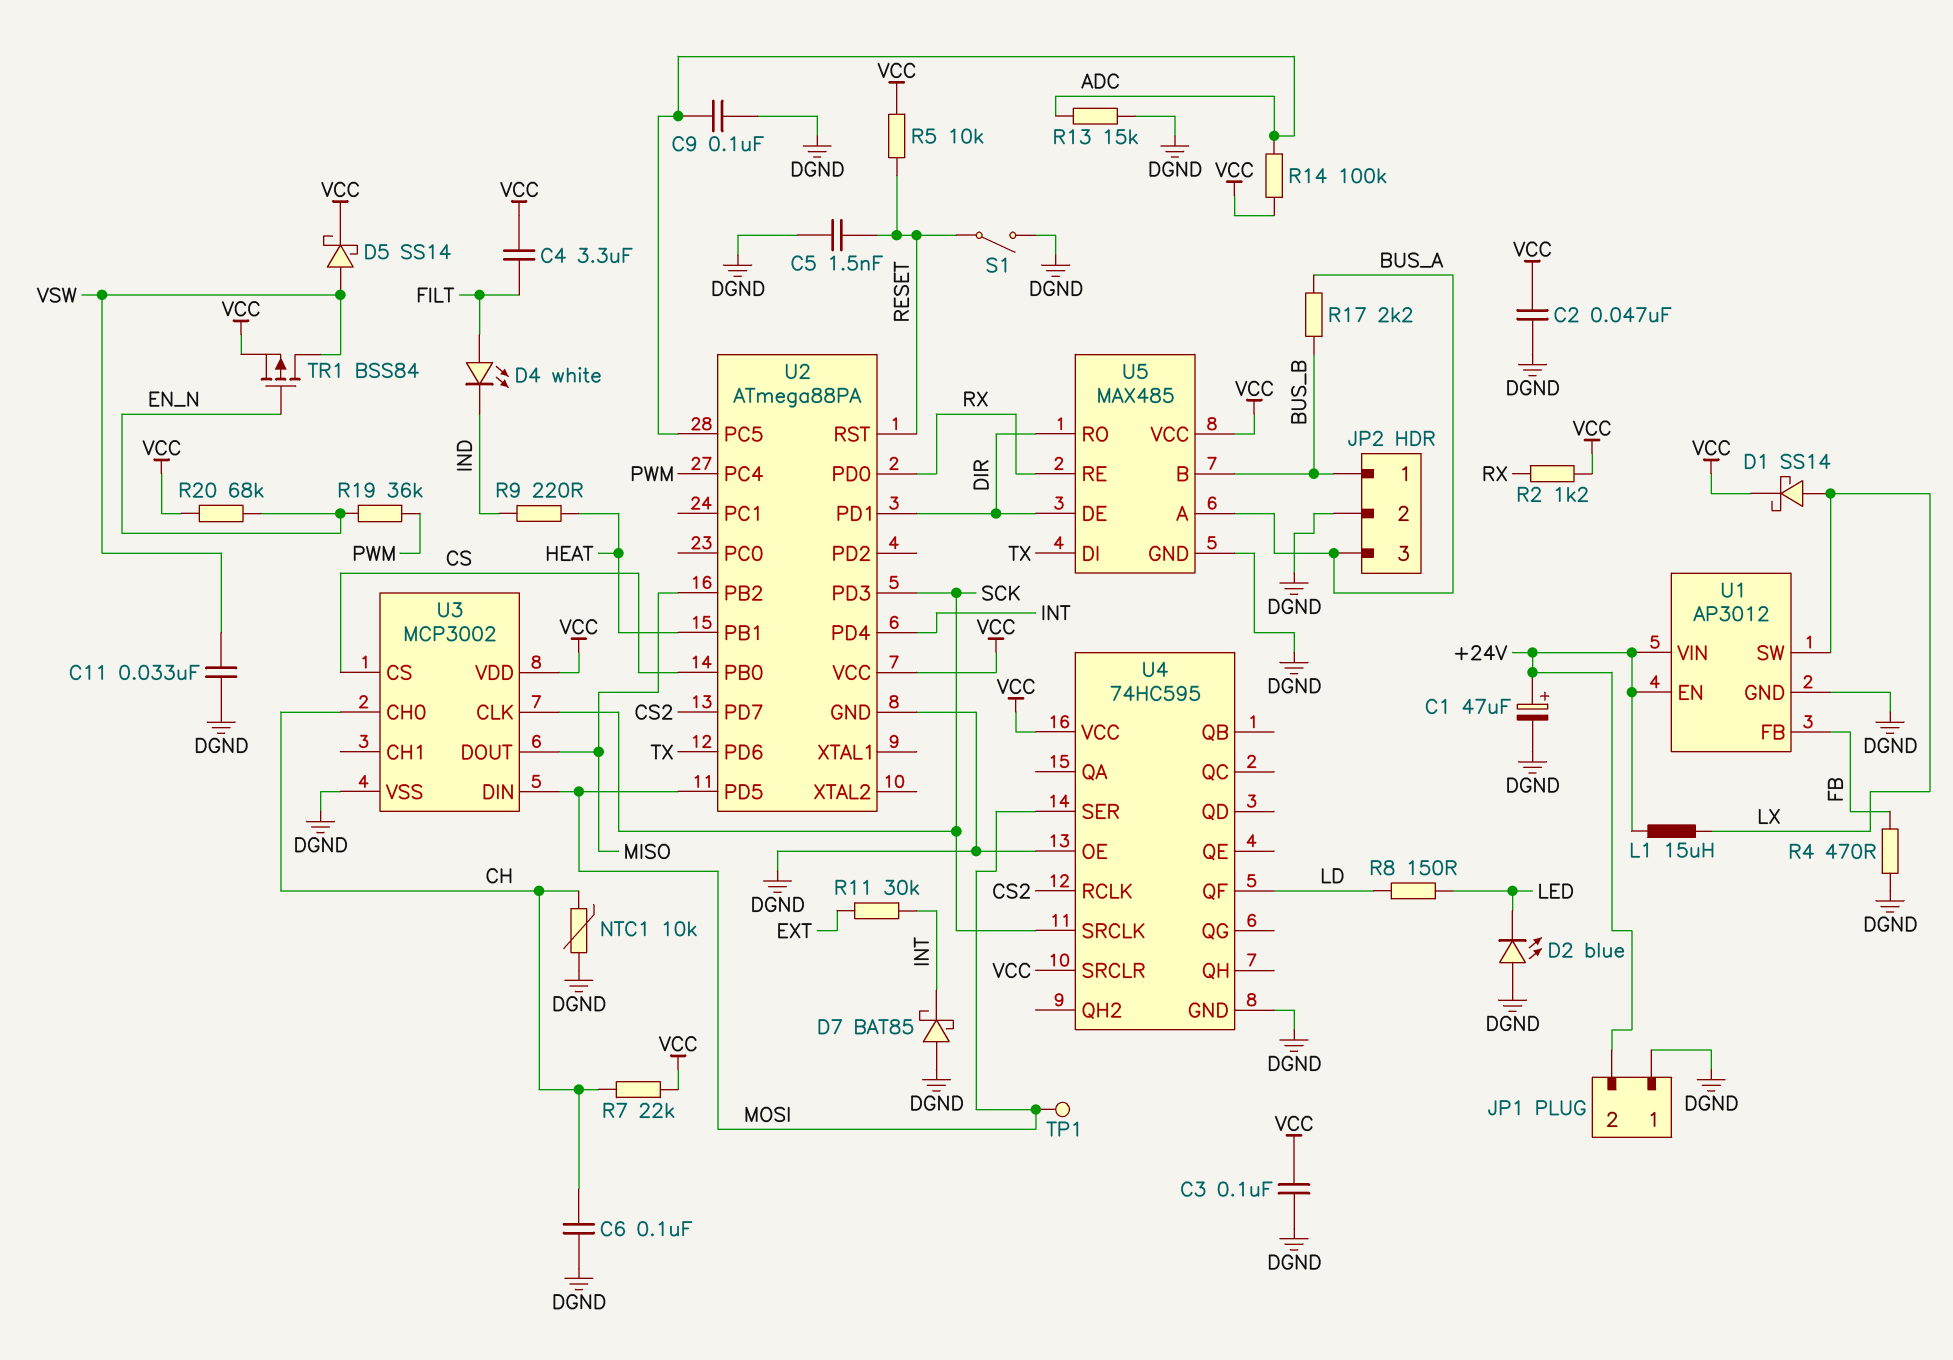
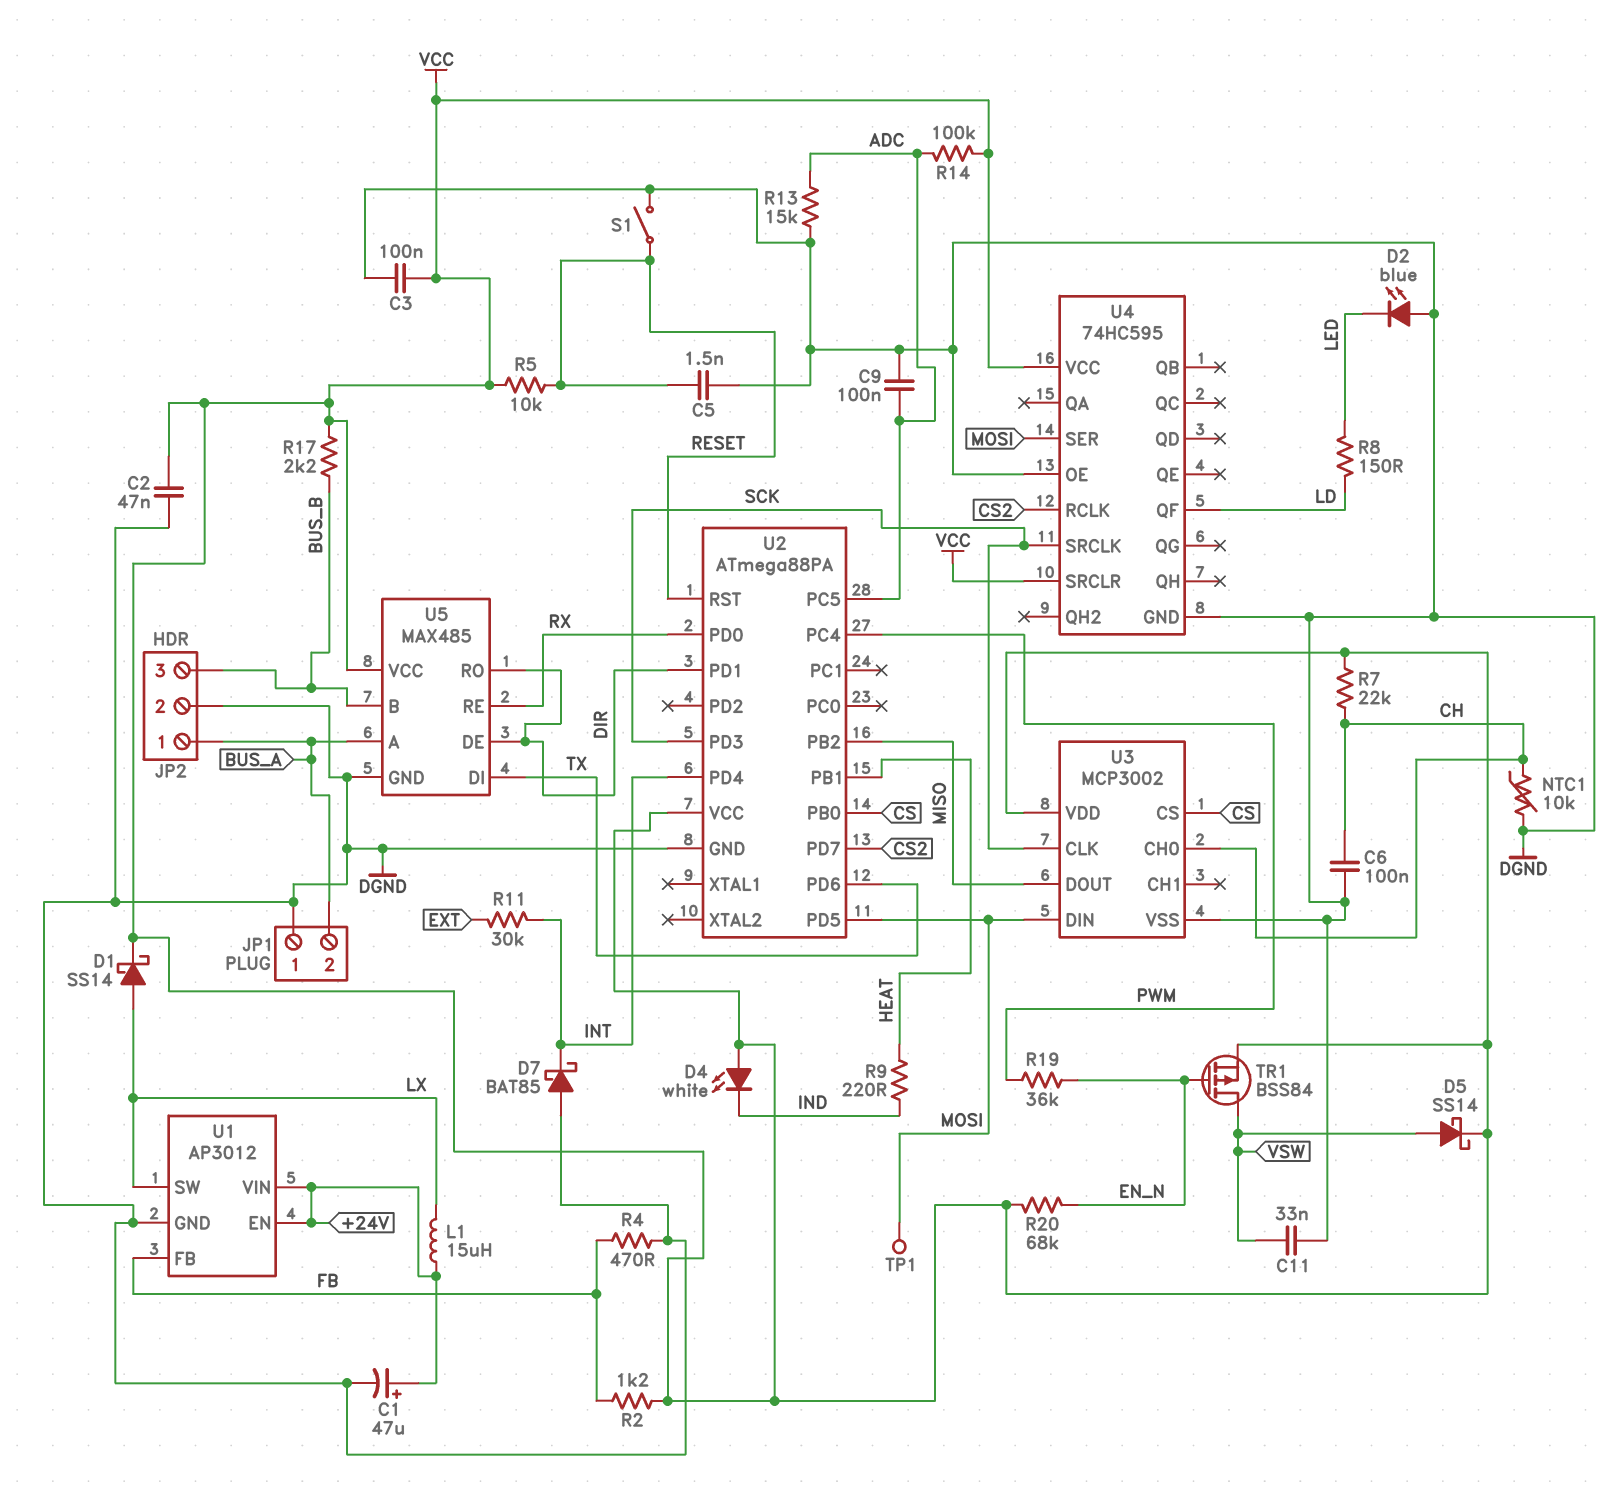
C4: 3.3uF (FILT, VCC) -> none
D4: LED white (A FILT, K IND) -> LED white (A VCC, K IND)
JP1 pin 2: +24V -> BUS_A
JP2 pin 1: BUS_B -> BUS_A
JP2 pin 3: BUS_A -> BUS_B
R2: 1.2k (RX, VCC) -> 1.2k (FB, VCC)
R17: 2.2k (BUS_A, BUS_B) -> 2.2k (BUS_B, VCC)

